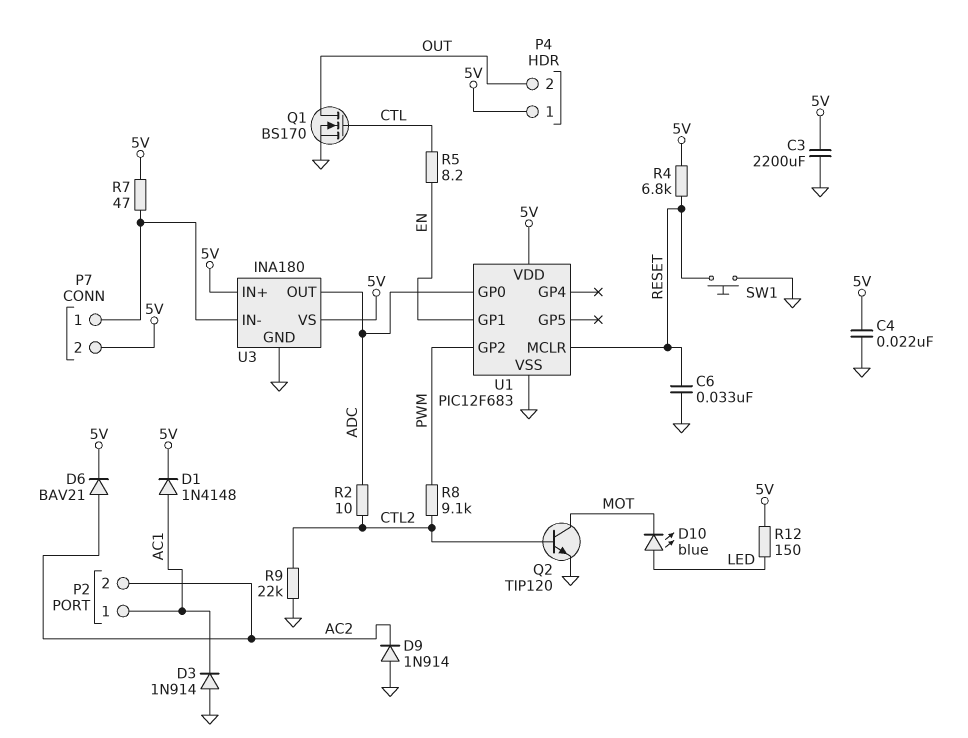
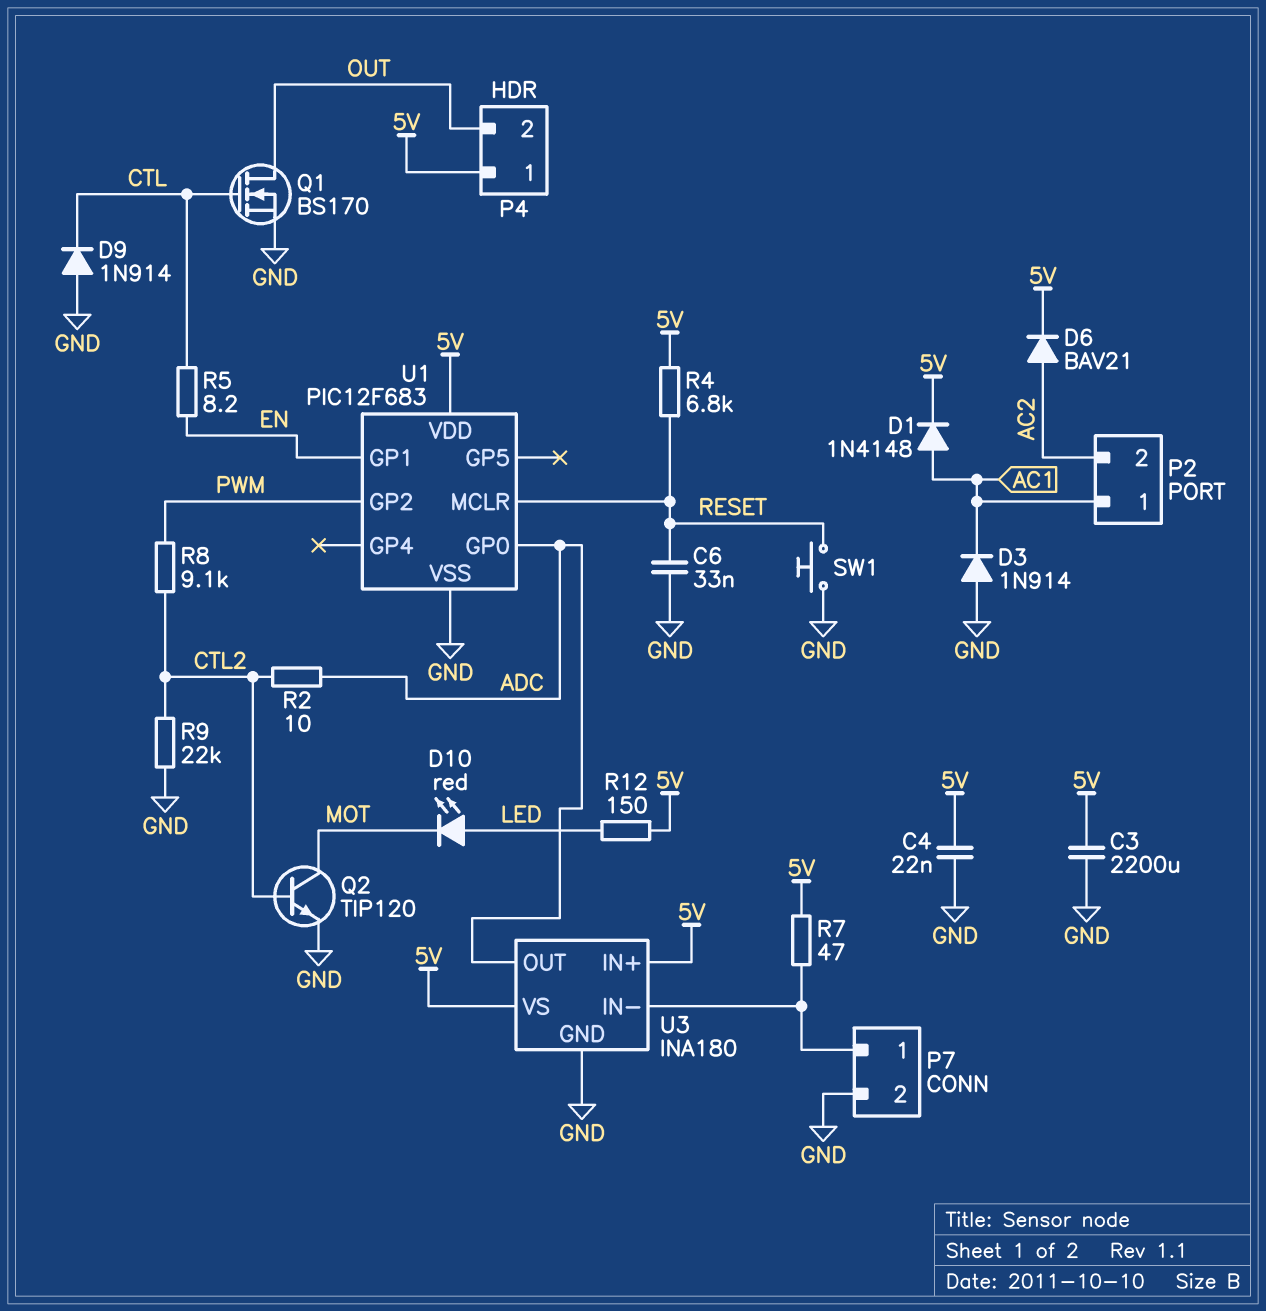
D9: diode 1N914 (A GND, K AC2) -> diode 1N914 (A GND, K CTL)
D10: LED blue (A LED, K MOT) -> LED red (A LED, K MOT)
P7 pin 2: 5V -> GND

